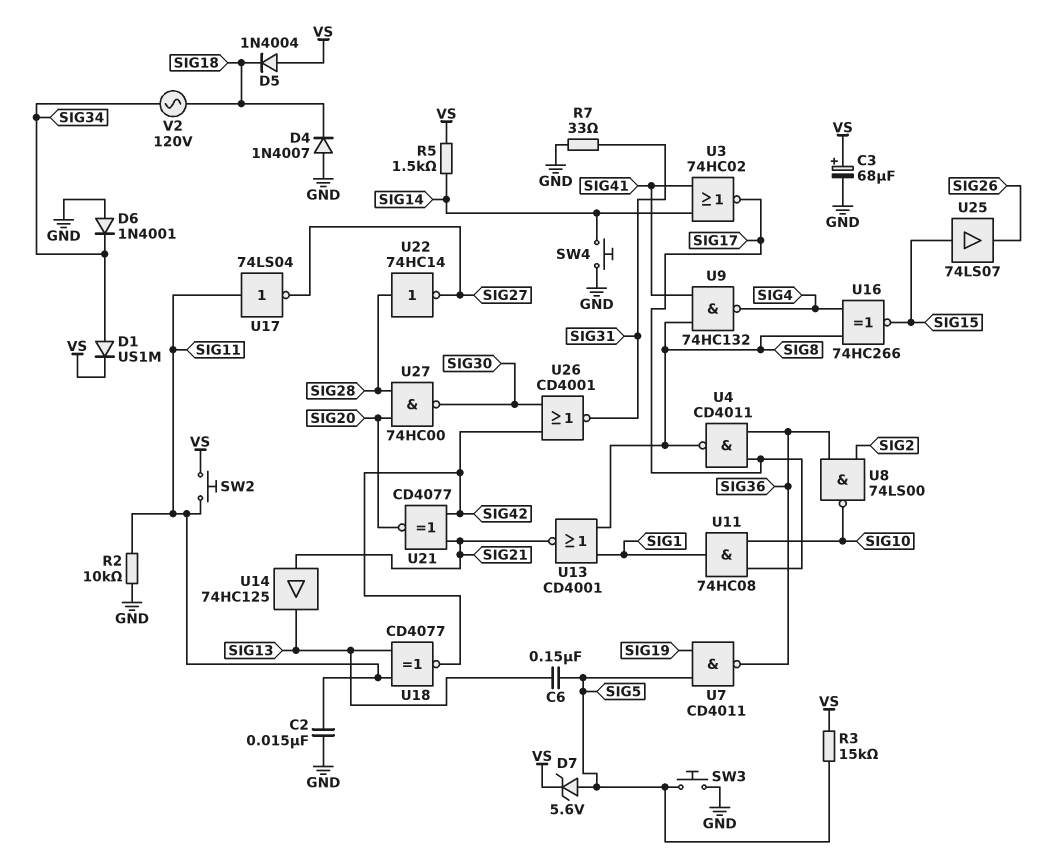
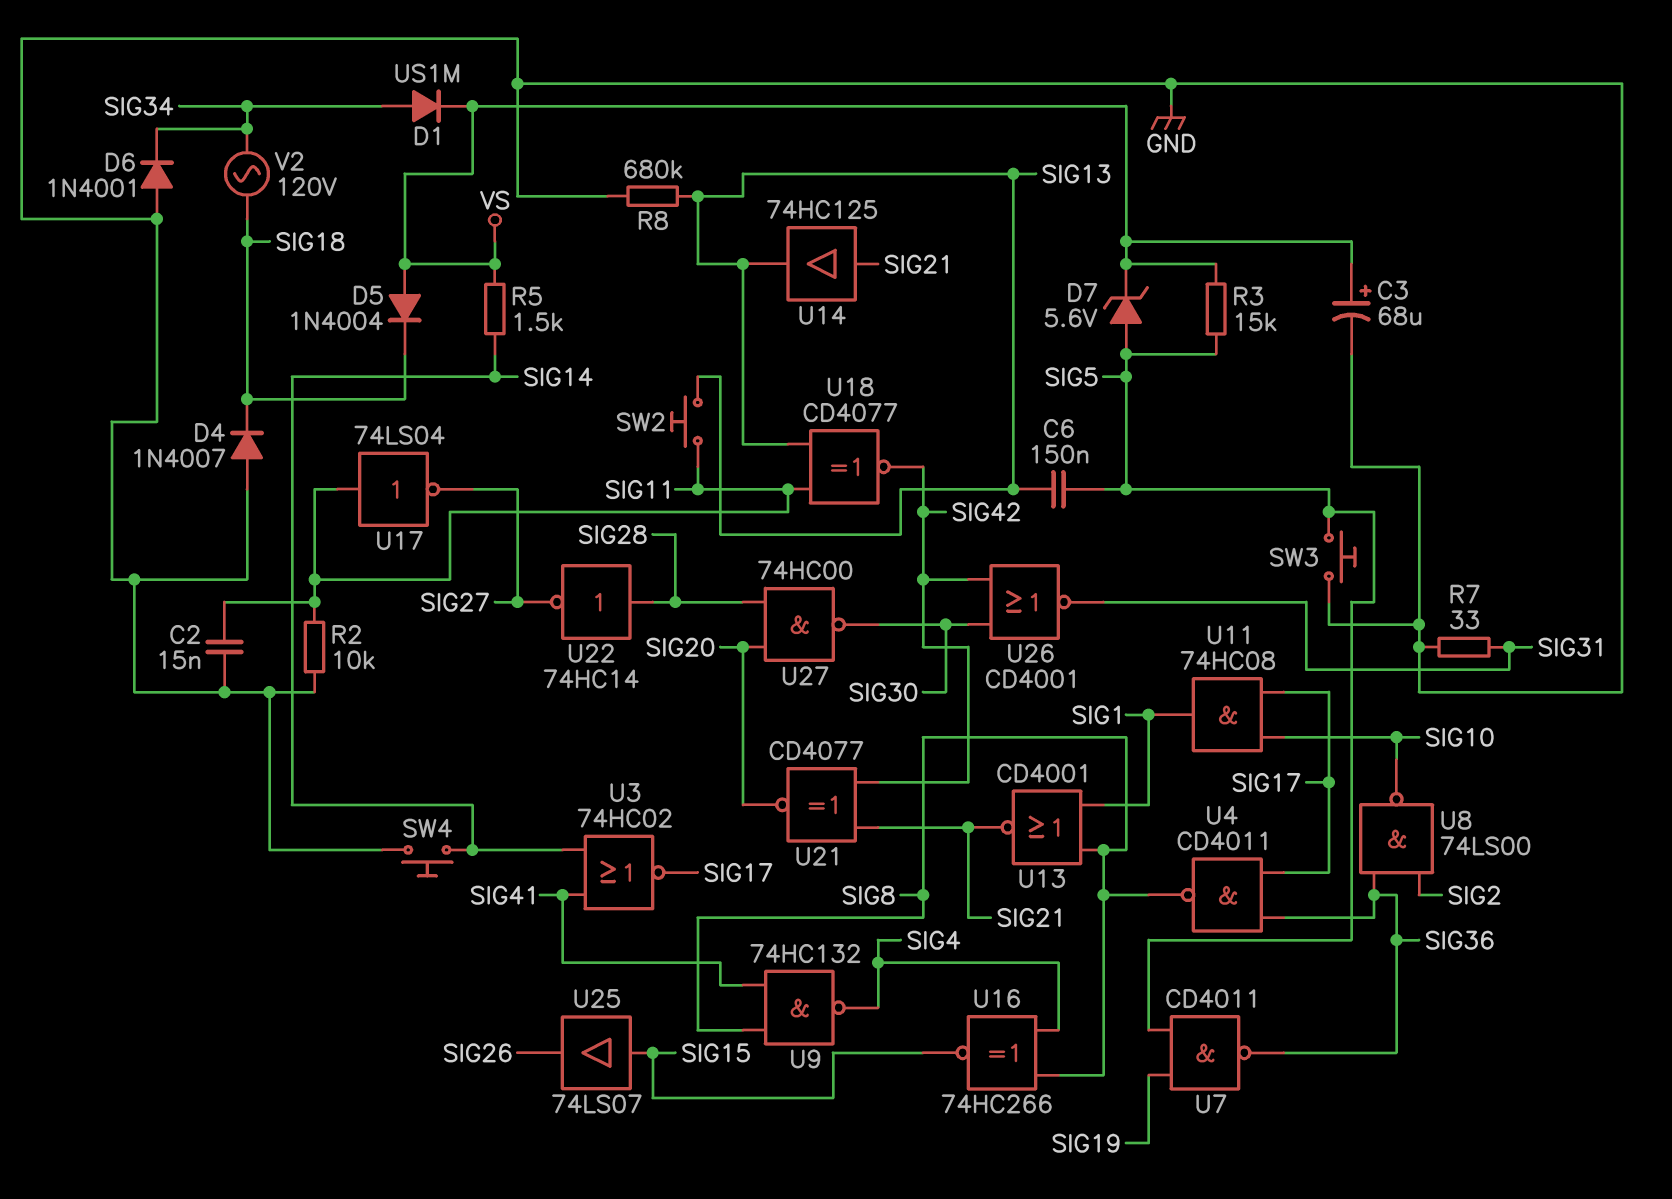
R8: none -> 680k (GND, SIG13)
SW2: button (SIG11, VS) -> button (SIG11, SIG13)

